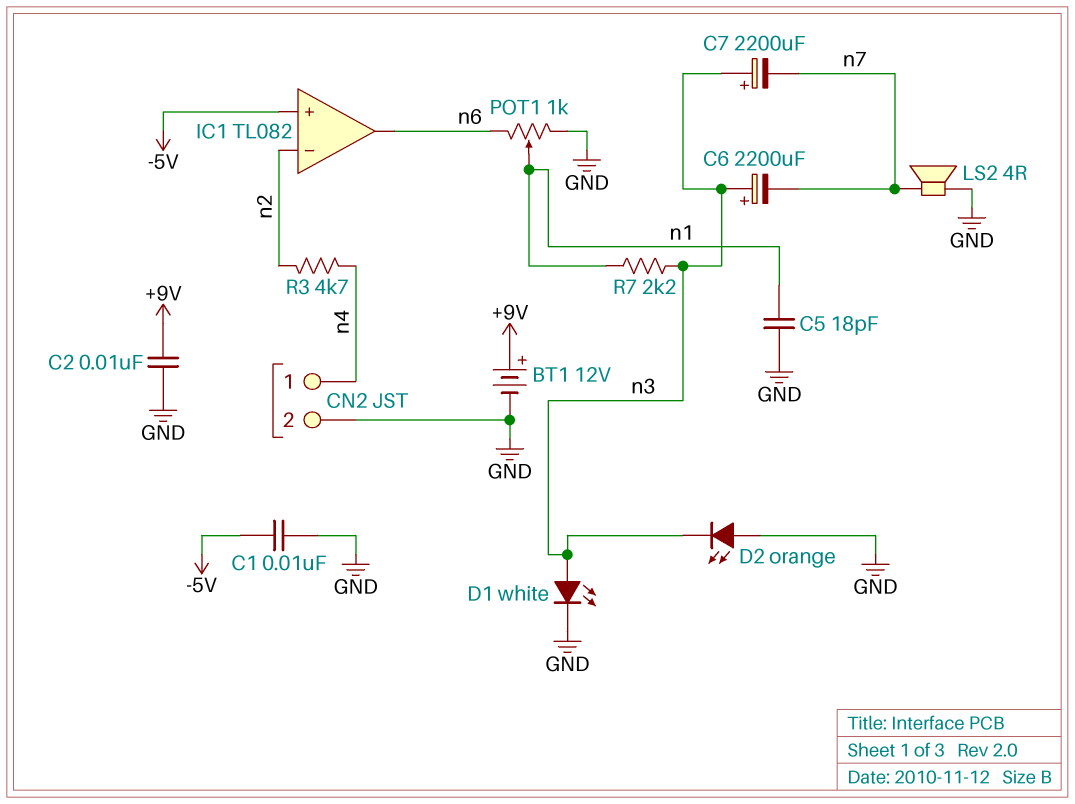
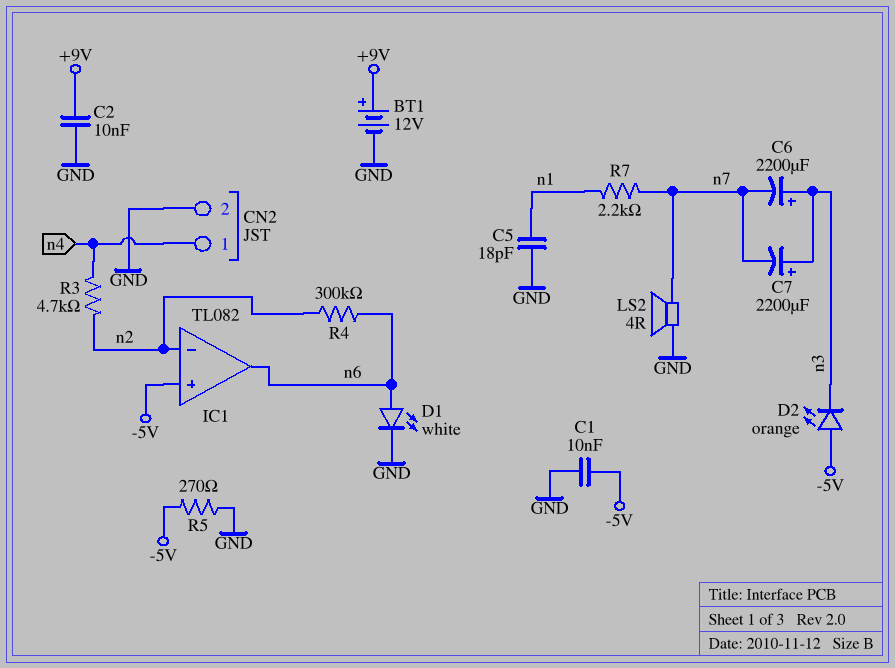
D1: LED white (A n3, K GND) -> LED white (A n6, K GND)
D2: LED orange (A GND, K n3) -> LED orange (A -5V, K n3)
POT1: 1k (GND, n6, wiper n1) -> none
R4: none -> 300k (n2, n6)
R5: none -> 270 (-5V, GND)
R7: 2.2k (n1, n3) -> 2.2k (n1, n7)

